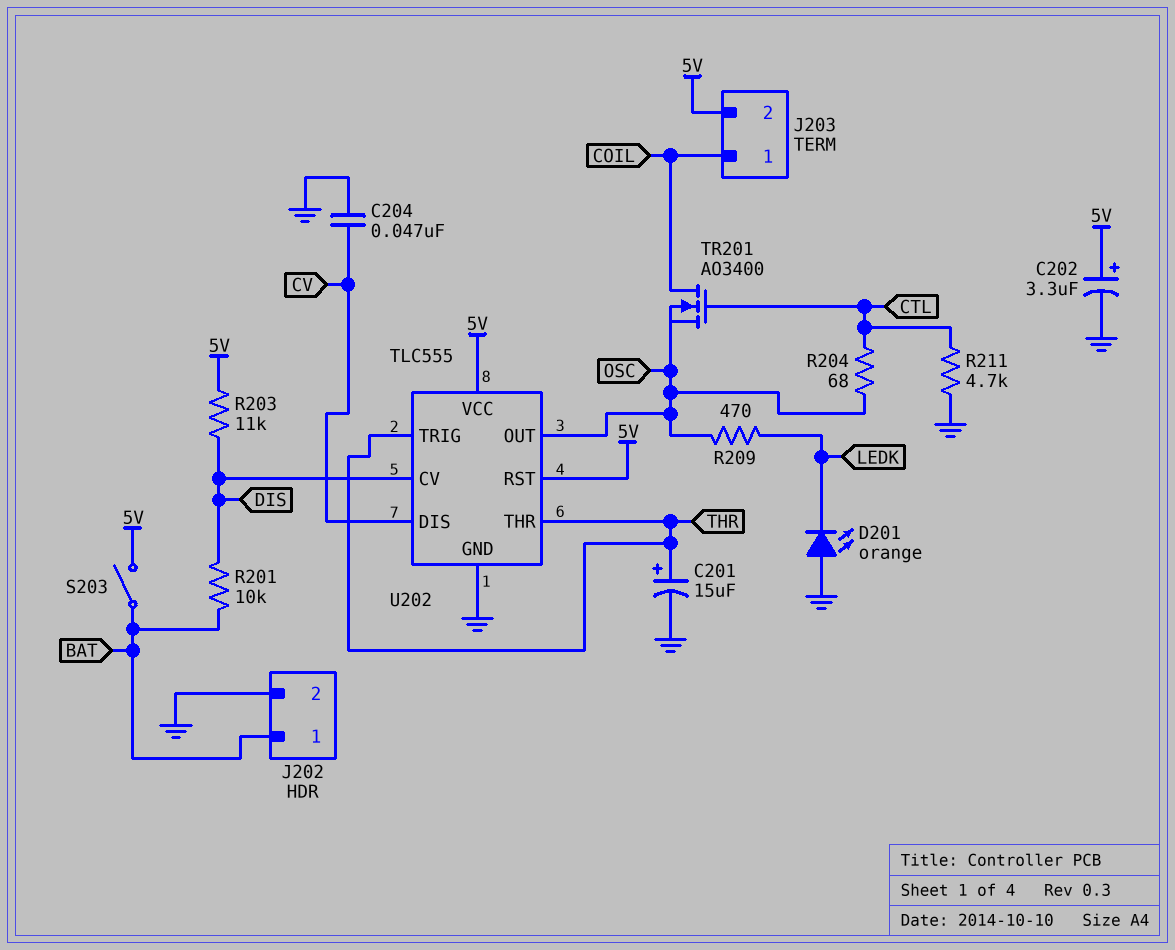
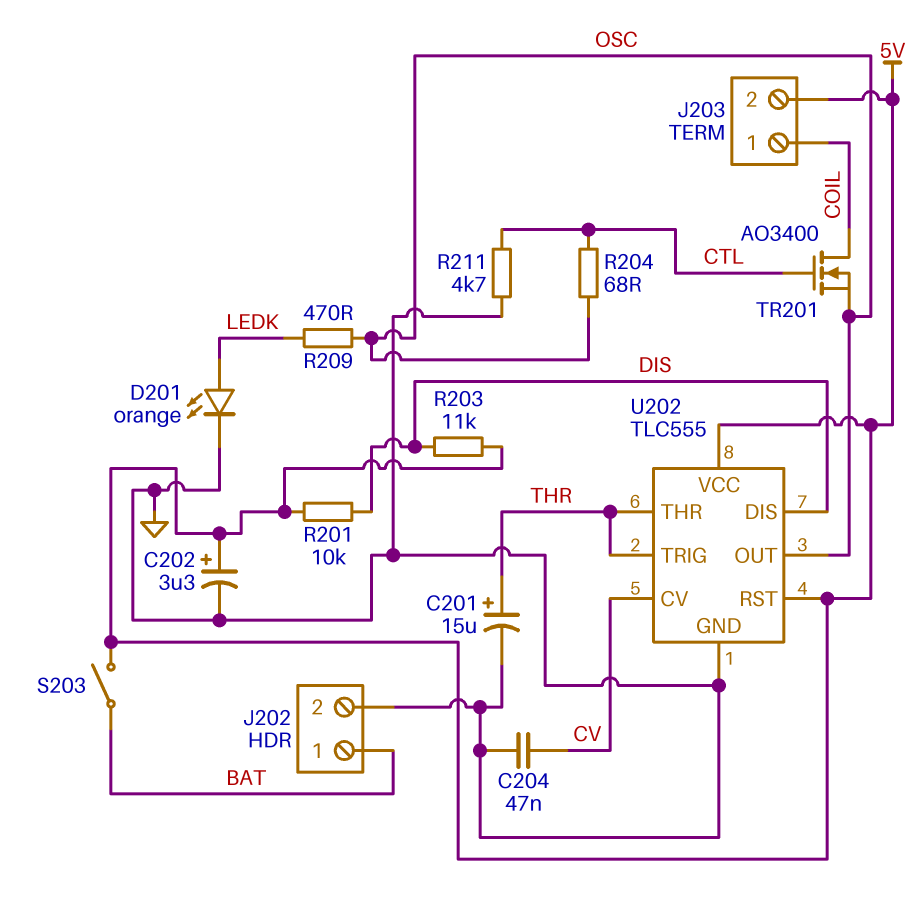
D201: LED orange (A GND, K LEDK) -> LED orange (A LEDK, K GND)
R201: 10k (BAT, DIS) -> 10k (5V, DIS)
U202 pin CV: DIS -> CV
U202 pin DIS: CV -> DIS

